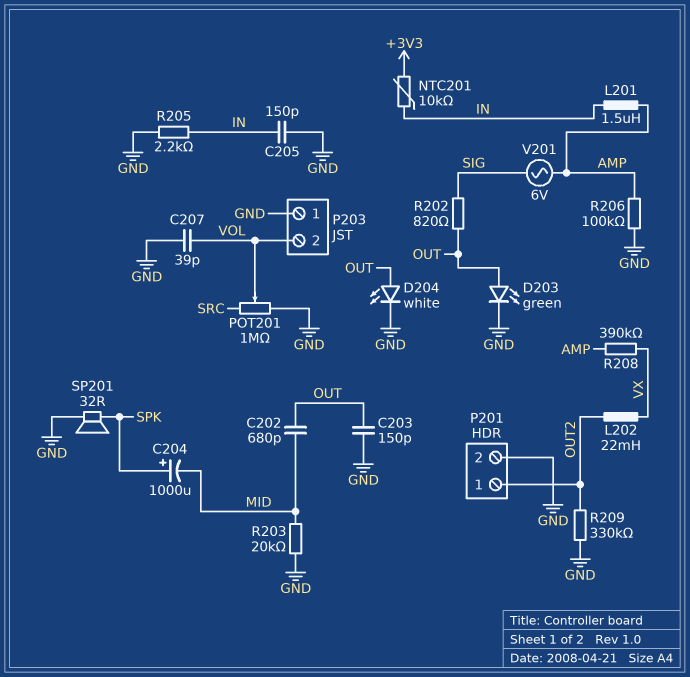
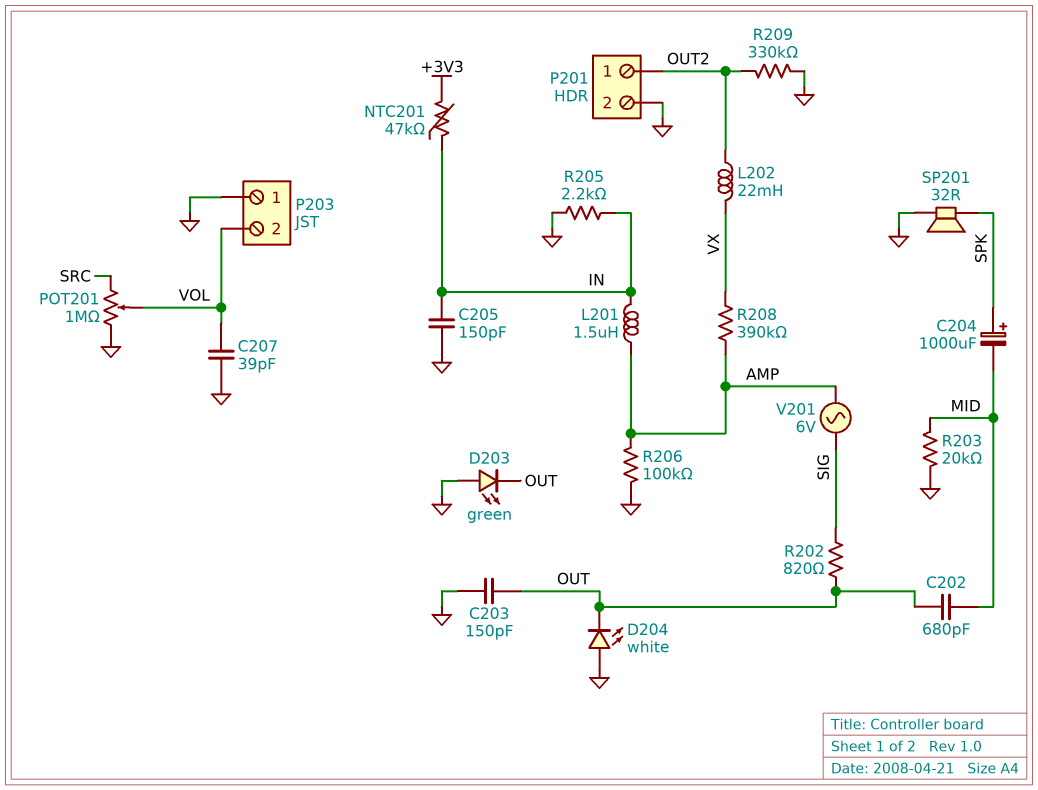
D203: LED green (A OUT, K GND) -> LED green (A GND, K OUT)
D204: LED white (A OUT, K GND) -> LED white (A GND, K OUT)
NTC201: 10k (+3V3, IN) -> 47k (+3V3, IN)

